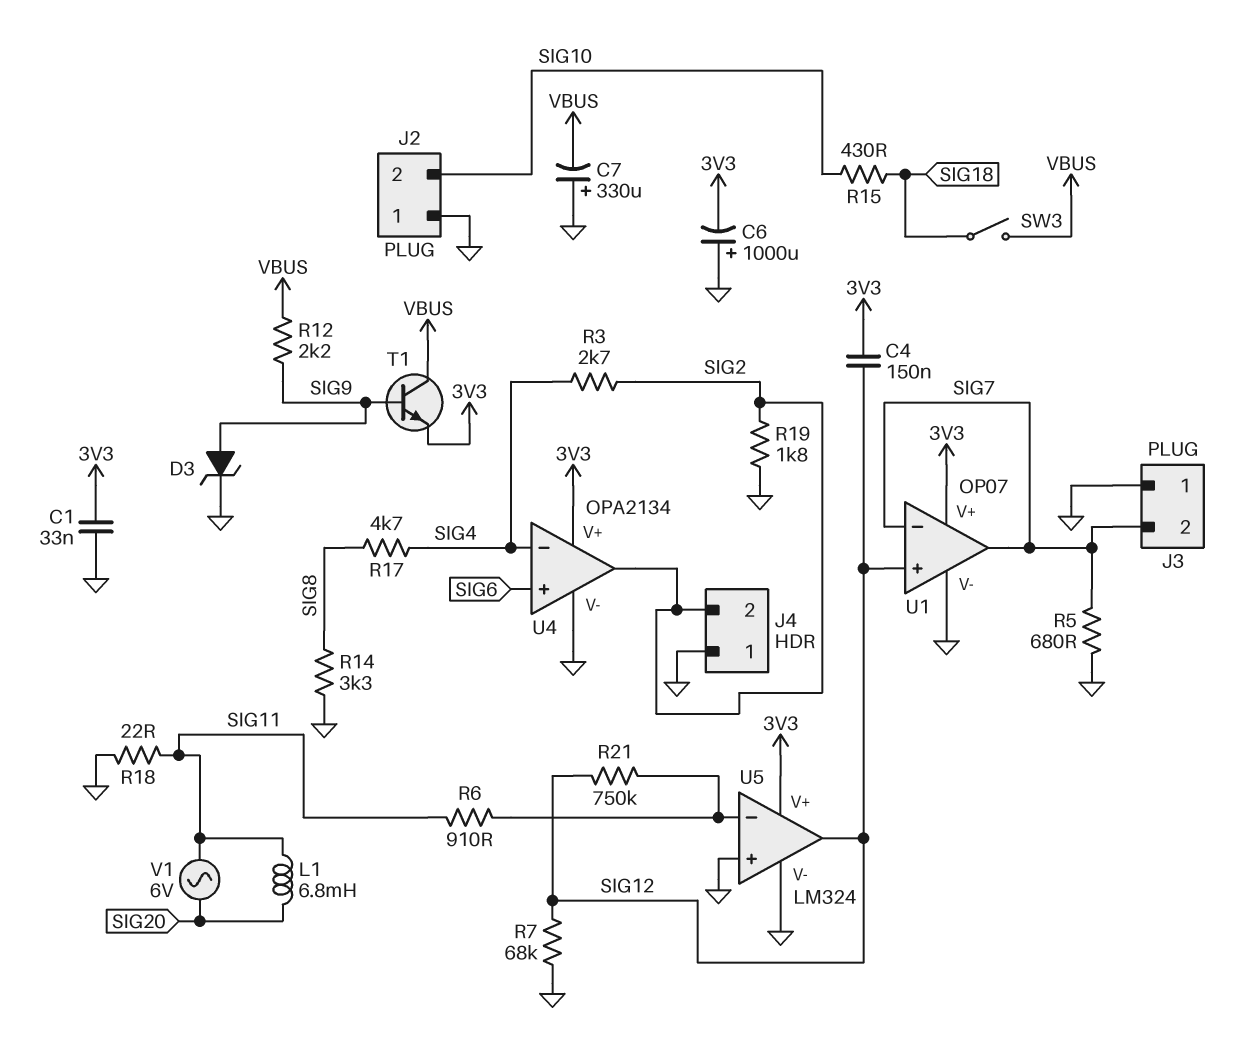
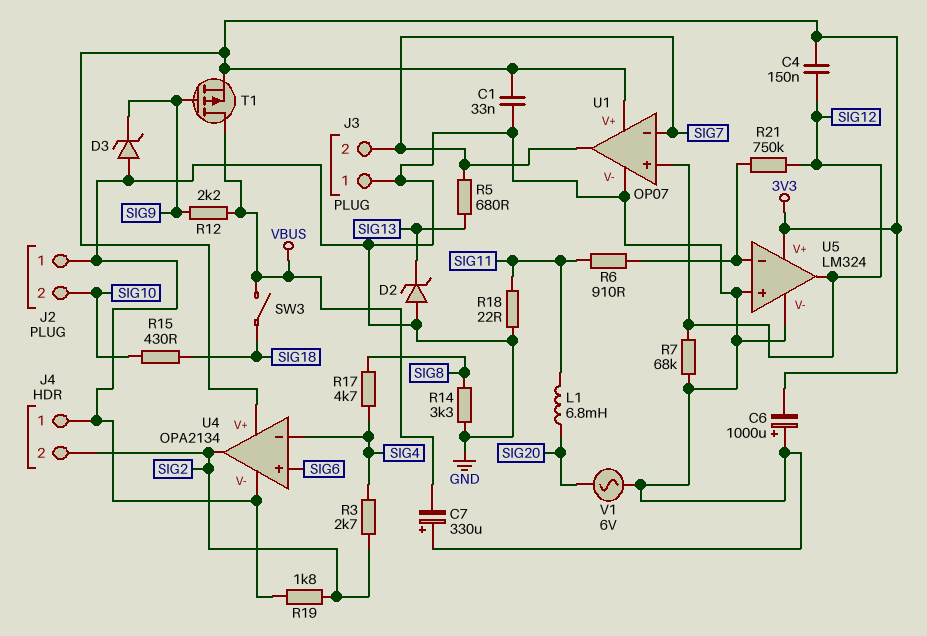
D2: none -> zener (A GND, K SIG13)
D3: zener (A SIG9, K GND) -> zener (A GND, K SIG9)
R5: 680 (GND, SIG7) -> 680 (SIG7, SIG13)
T1: NPN (B SIG9, C VBUS, E 3V3) -> PMOS (G SIG9, D VBUS, S 3V3)
V1: AC 6V (SIG11, SIG20) -> AC 6V (GND, SIG20)

